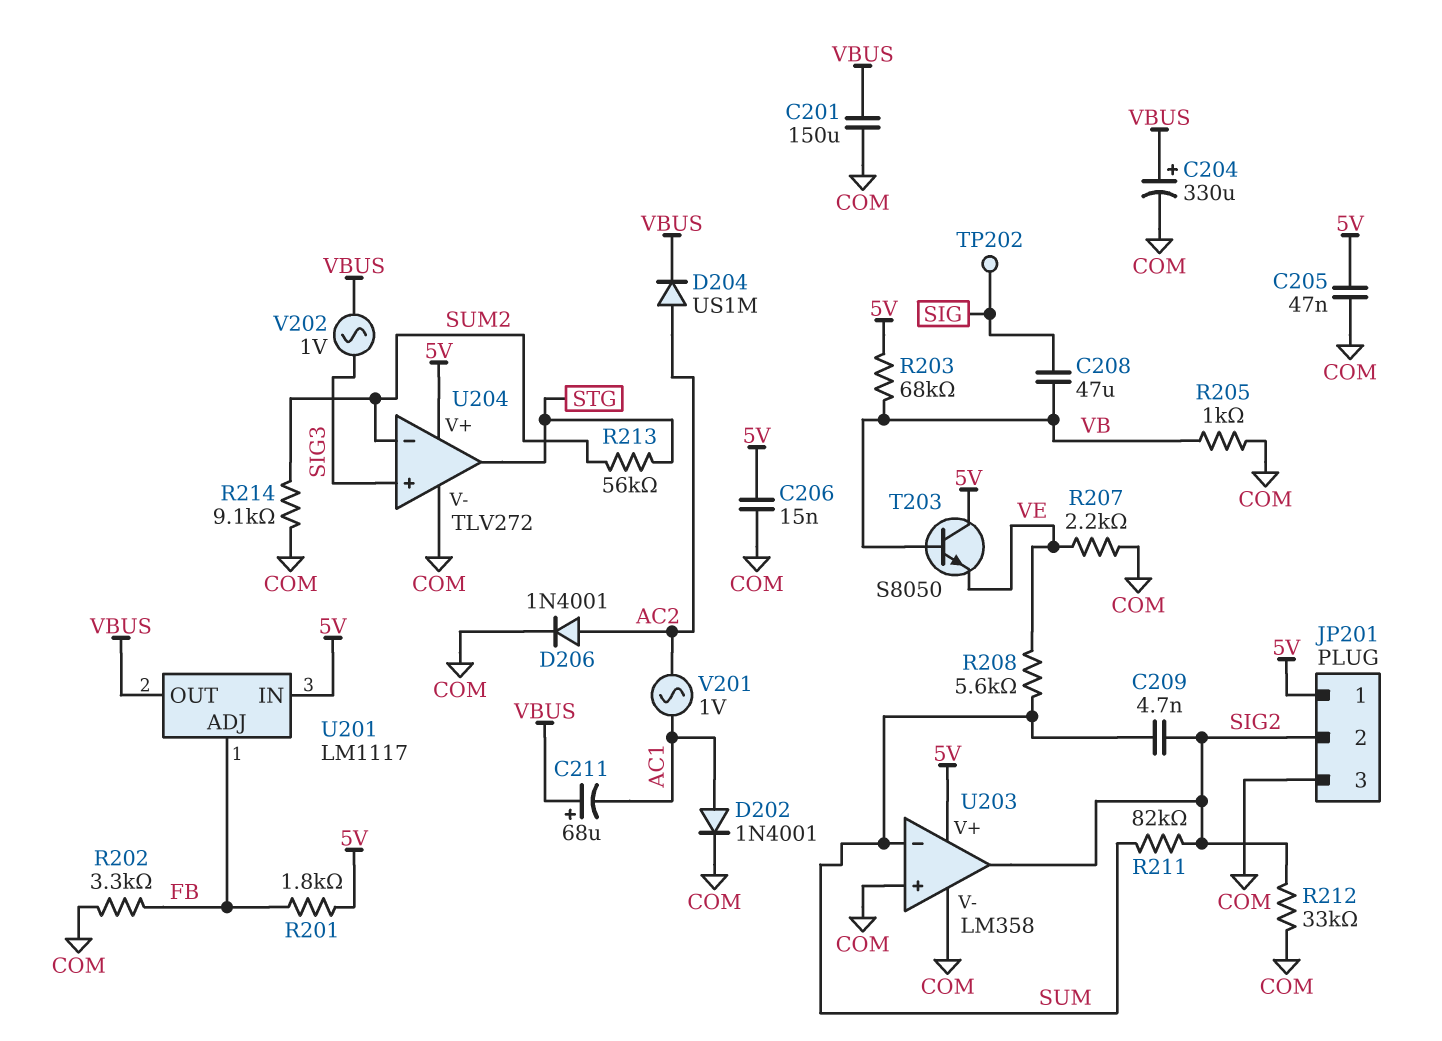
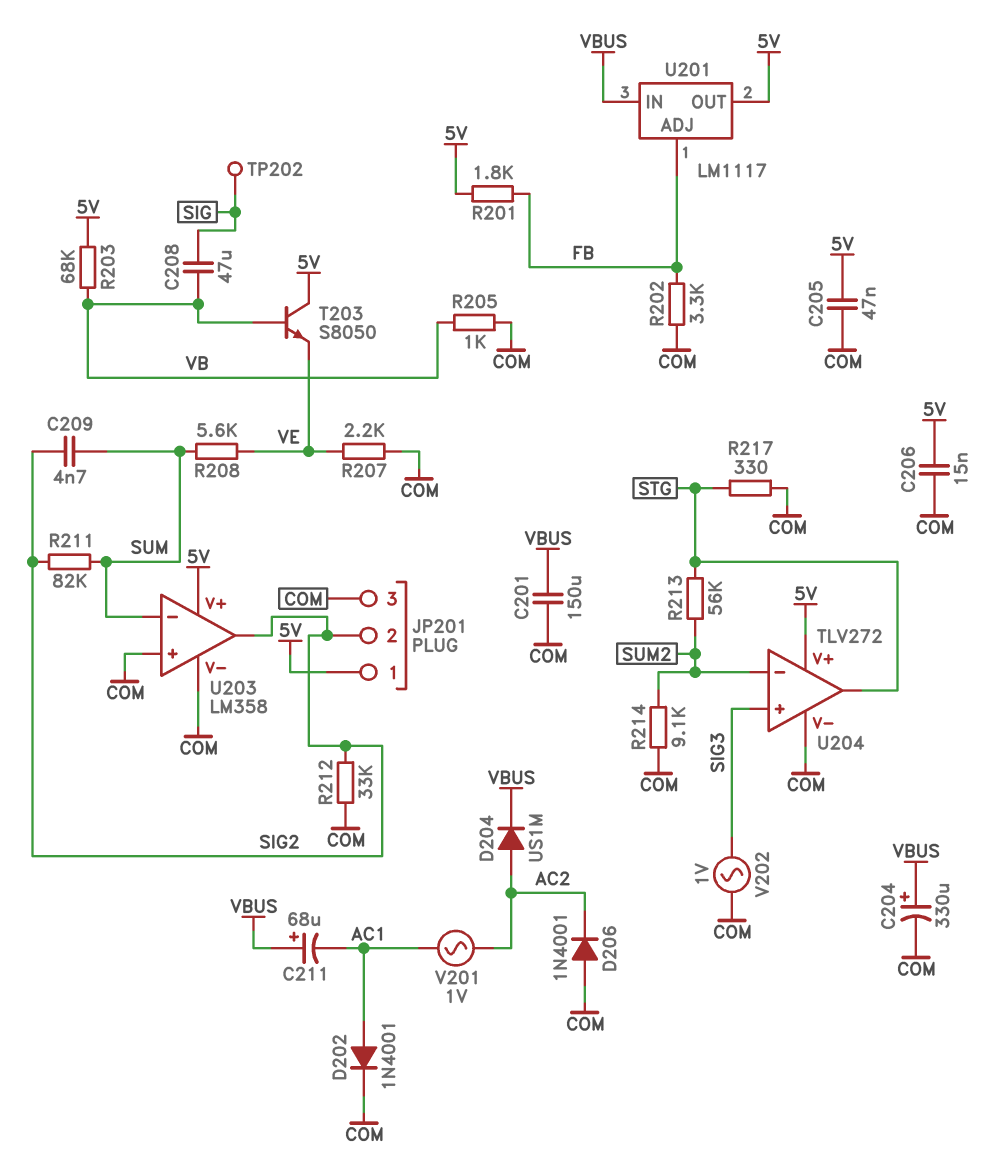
D206: diode 1N4001 (A AC2, K COM) -> diode 1N4001 (A COM, K AC2)
R217: none -> 330 (COM, STG)
U201 pin IN: 5V -> VBUS
U201 pin OUT: VBUS -> 5V
V202: AC 1V (SIG3, VBUS) -> AC 1V (COM, SIG3)

